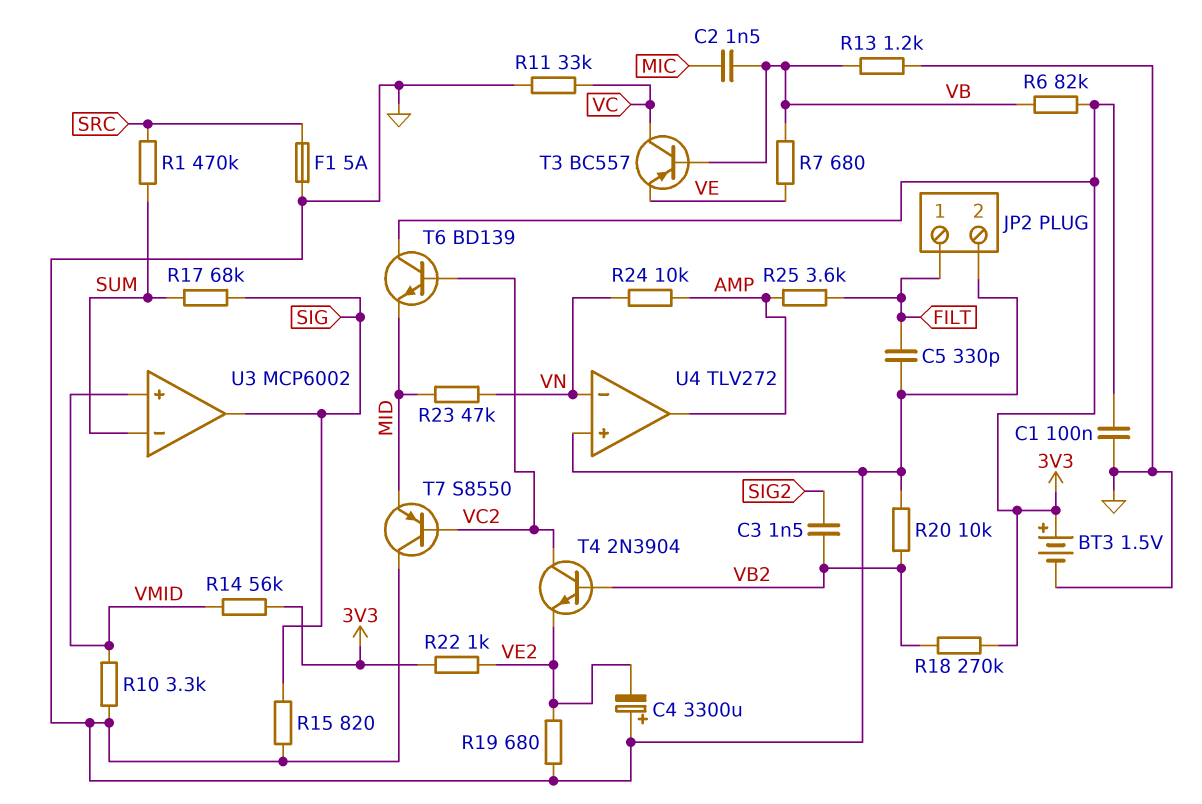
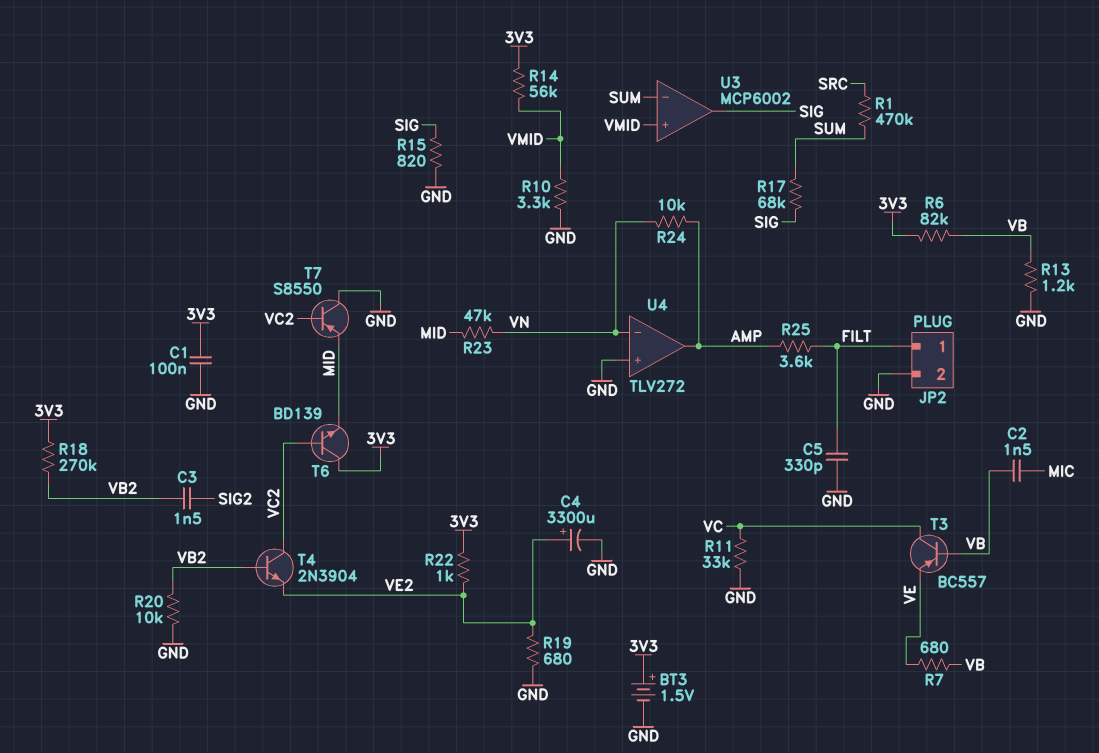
C4: 3300uF (plus GND, minus VE2) -> 3300uF (plus VE2, minus GND)
F1: 5A (GND, SRC) -> none

